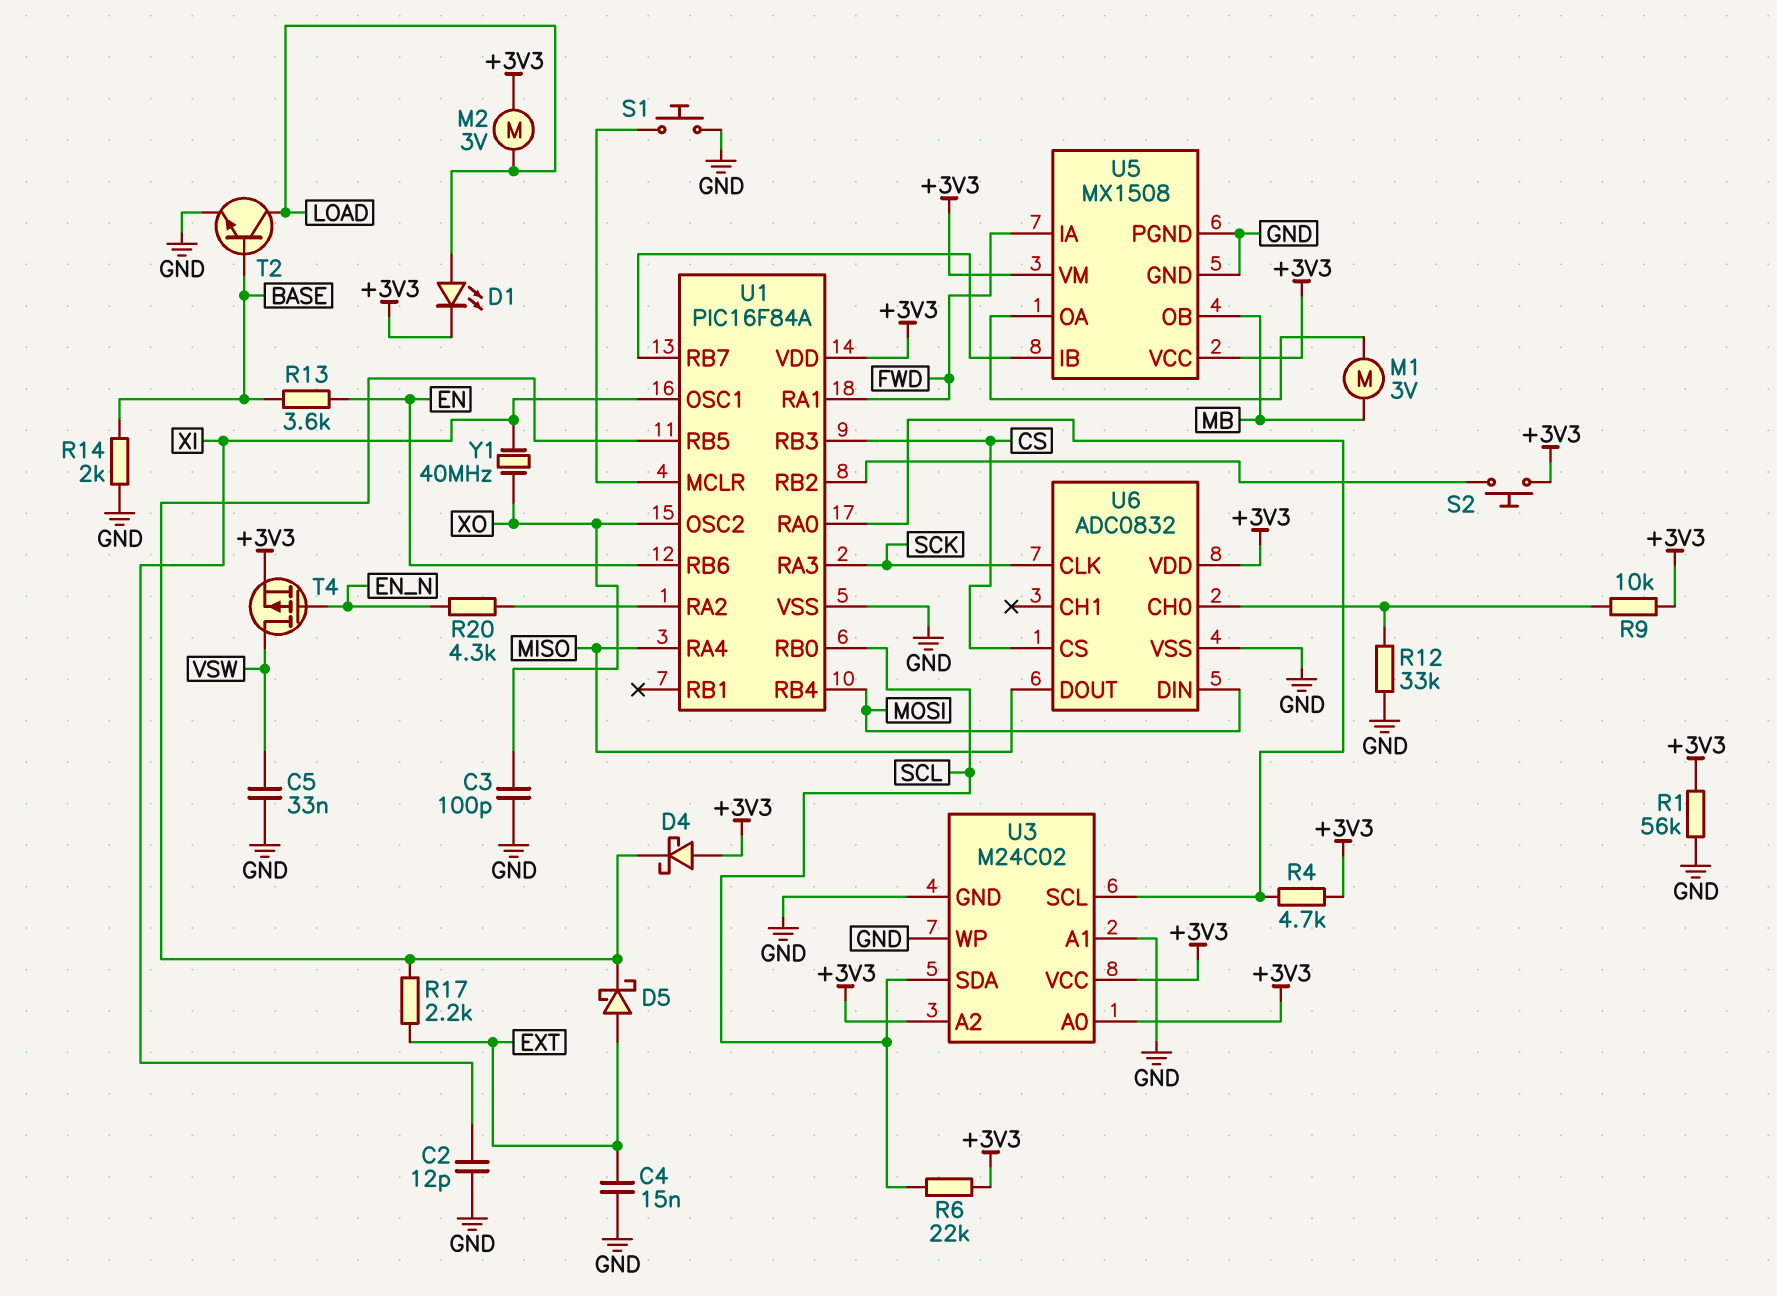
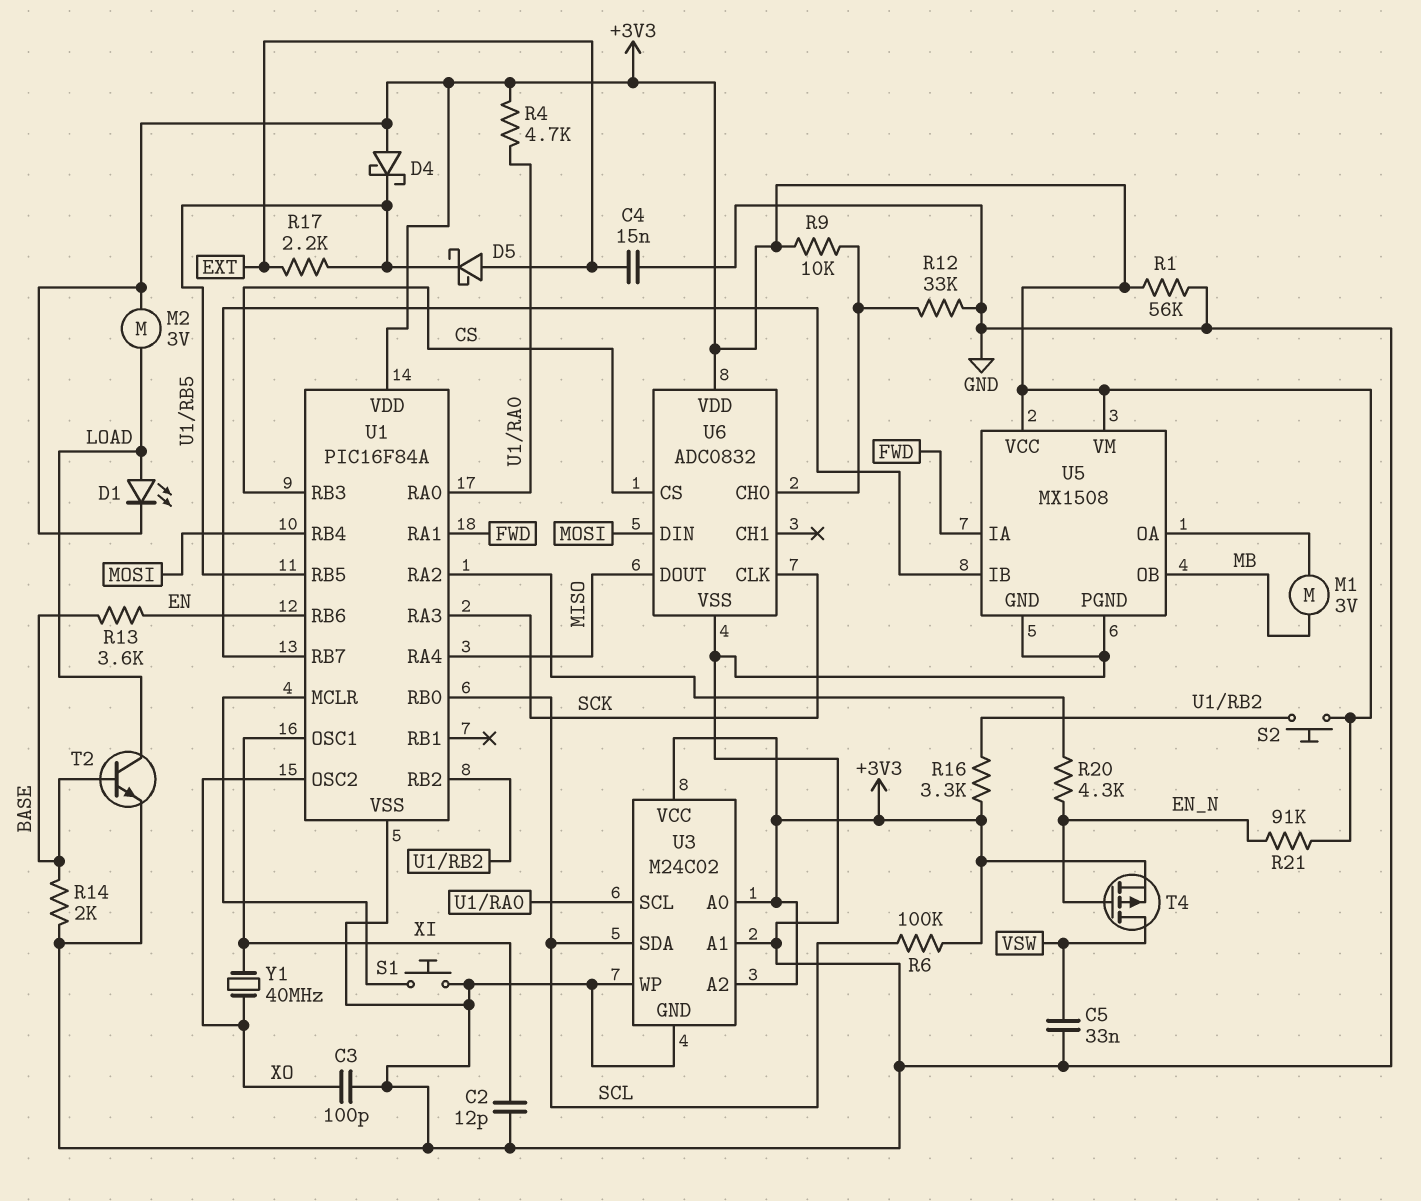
R6: 22k (+3V3, SCL) -> 100k (+3V3, SCL)
R16: none -> 3.3k (+3V3, U1/RB2)
R21: none -> 91k (+3V3, EN_N)

